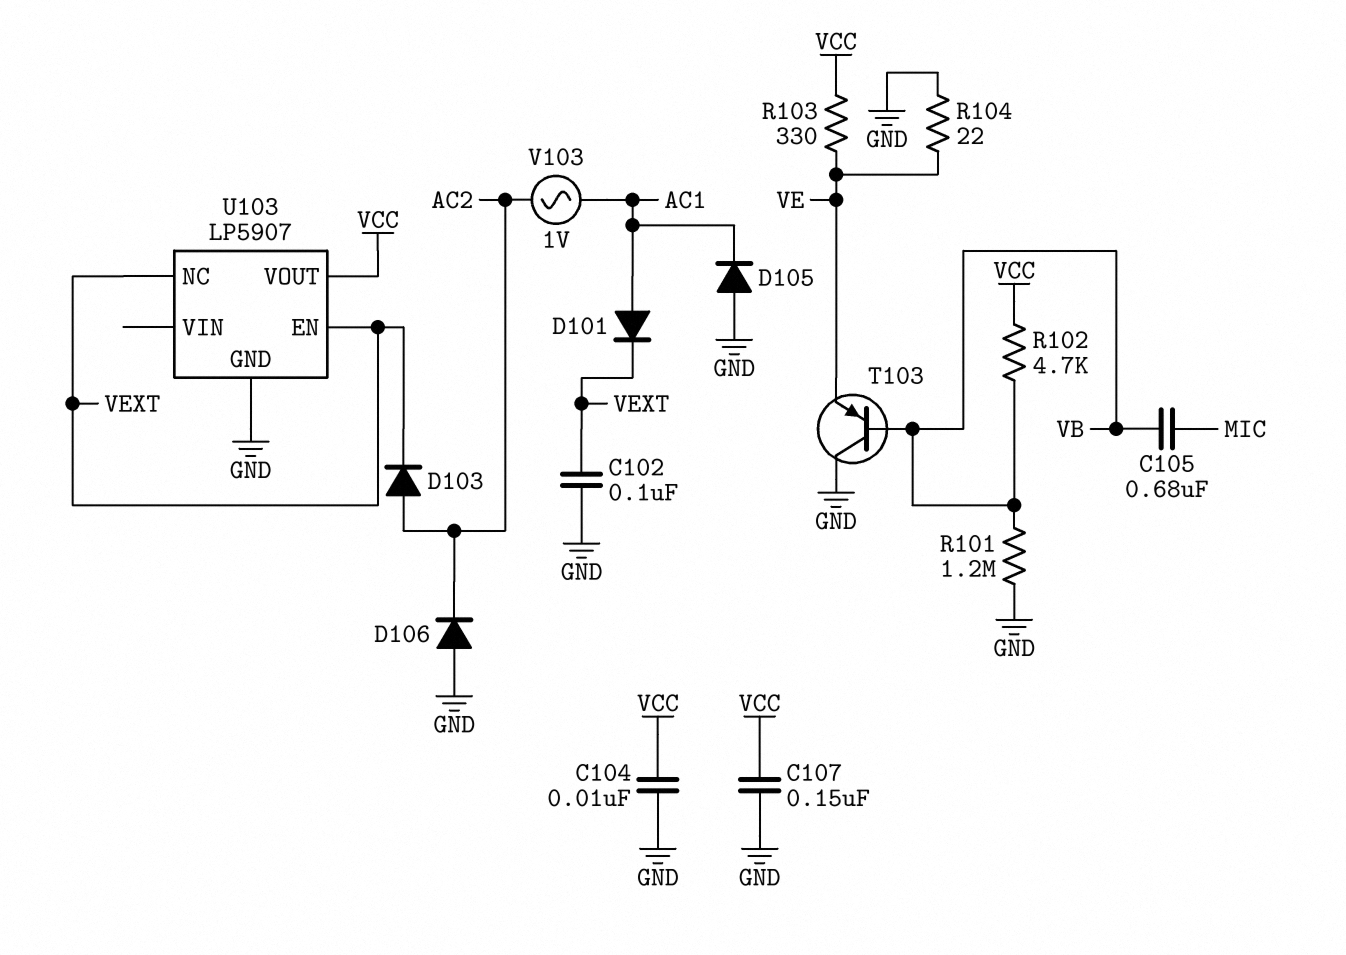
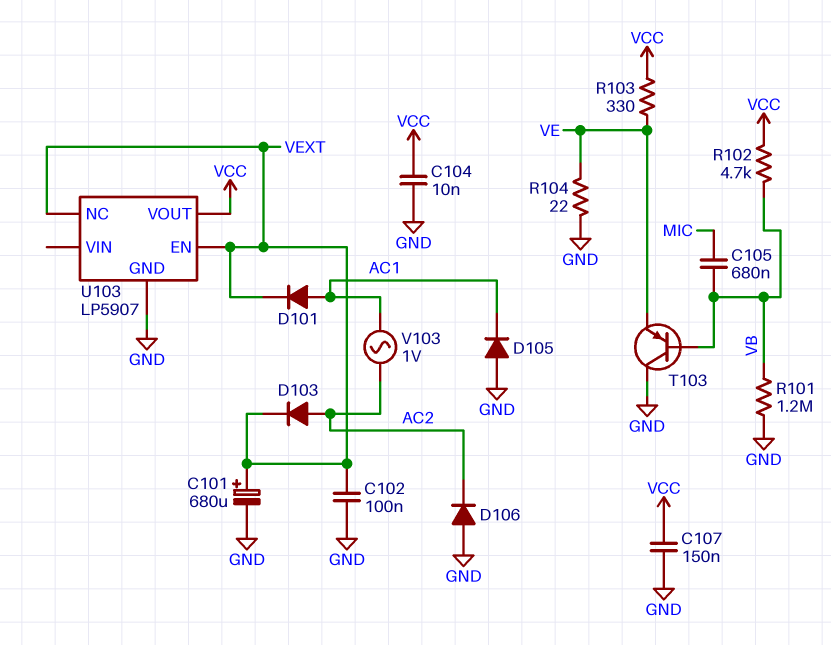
C101: none -> 680uF (plus VEXT, minus GND)

